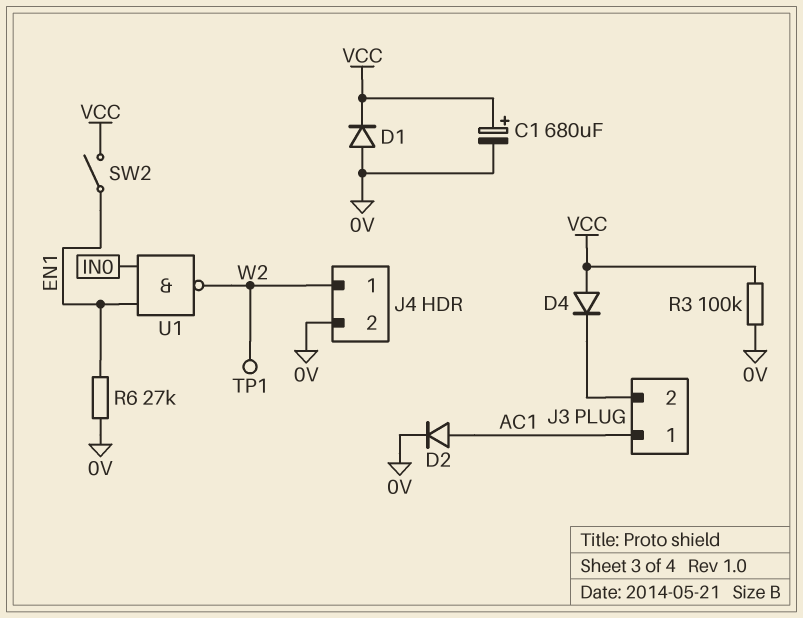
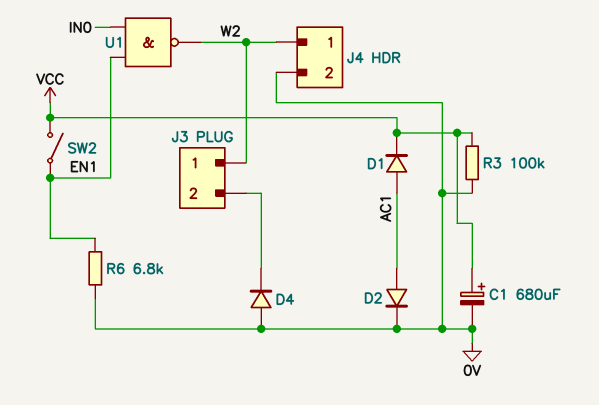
D1: diode (A 0V, K VCC) -> diode (A AC1, K VCC)
D4: diode (A VCC, K J3/2) -> diode (A 0V, K J3/2)
J3 pin 1: AC1 -> W2
R6: 27k (0V, EN1) -> 6.8k (0V, EN1)
TP1: test point (W2) -> none

